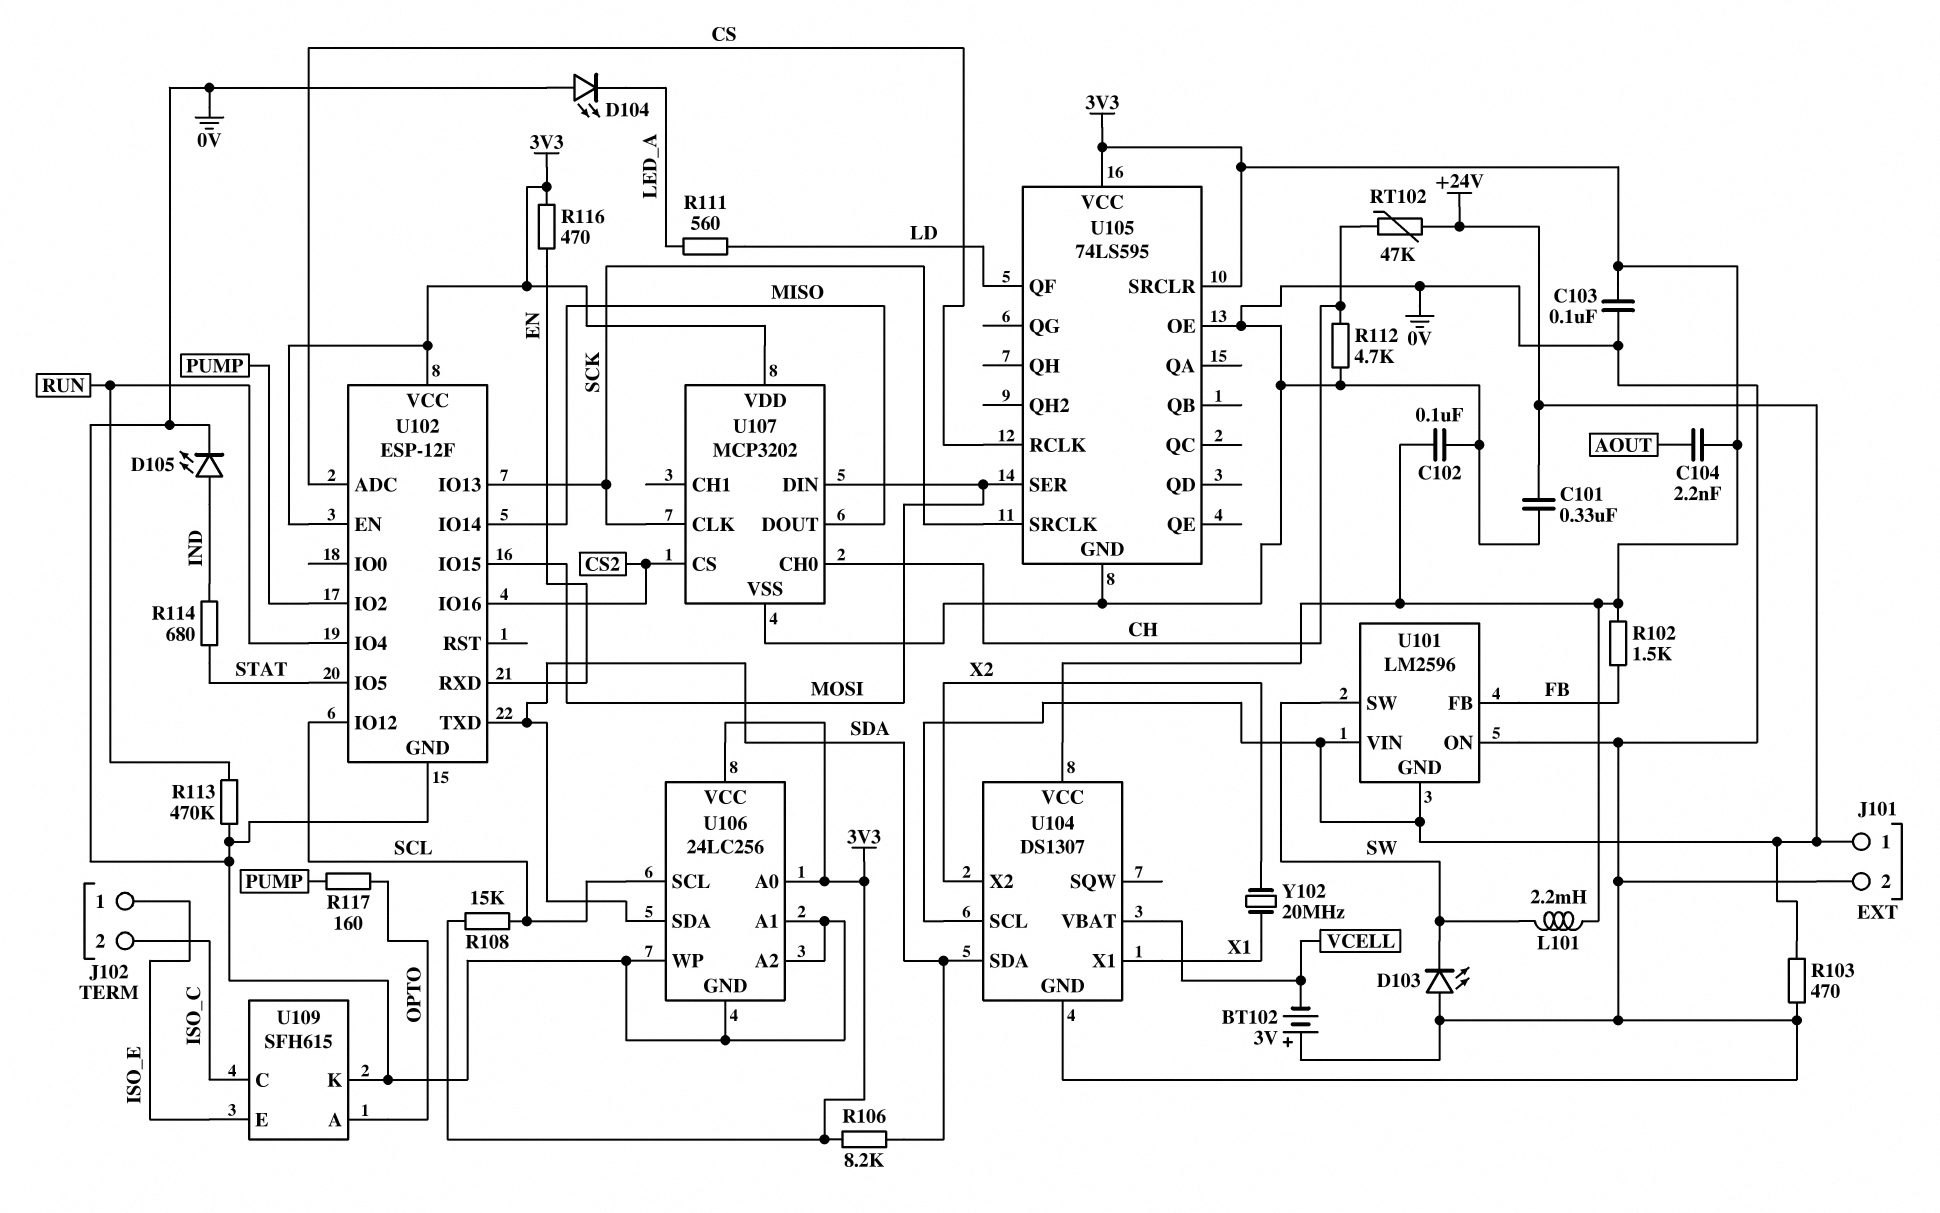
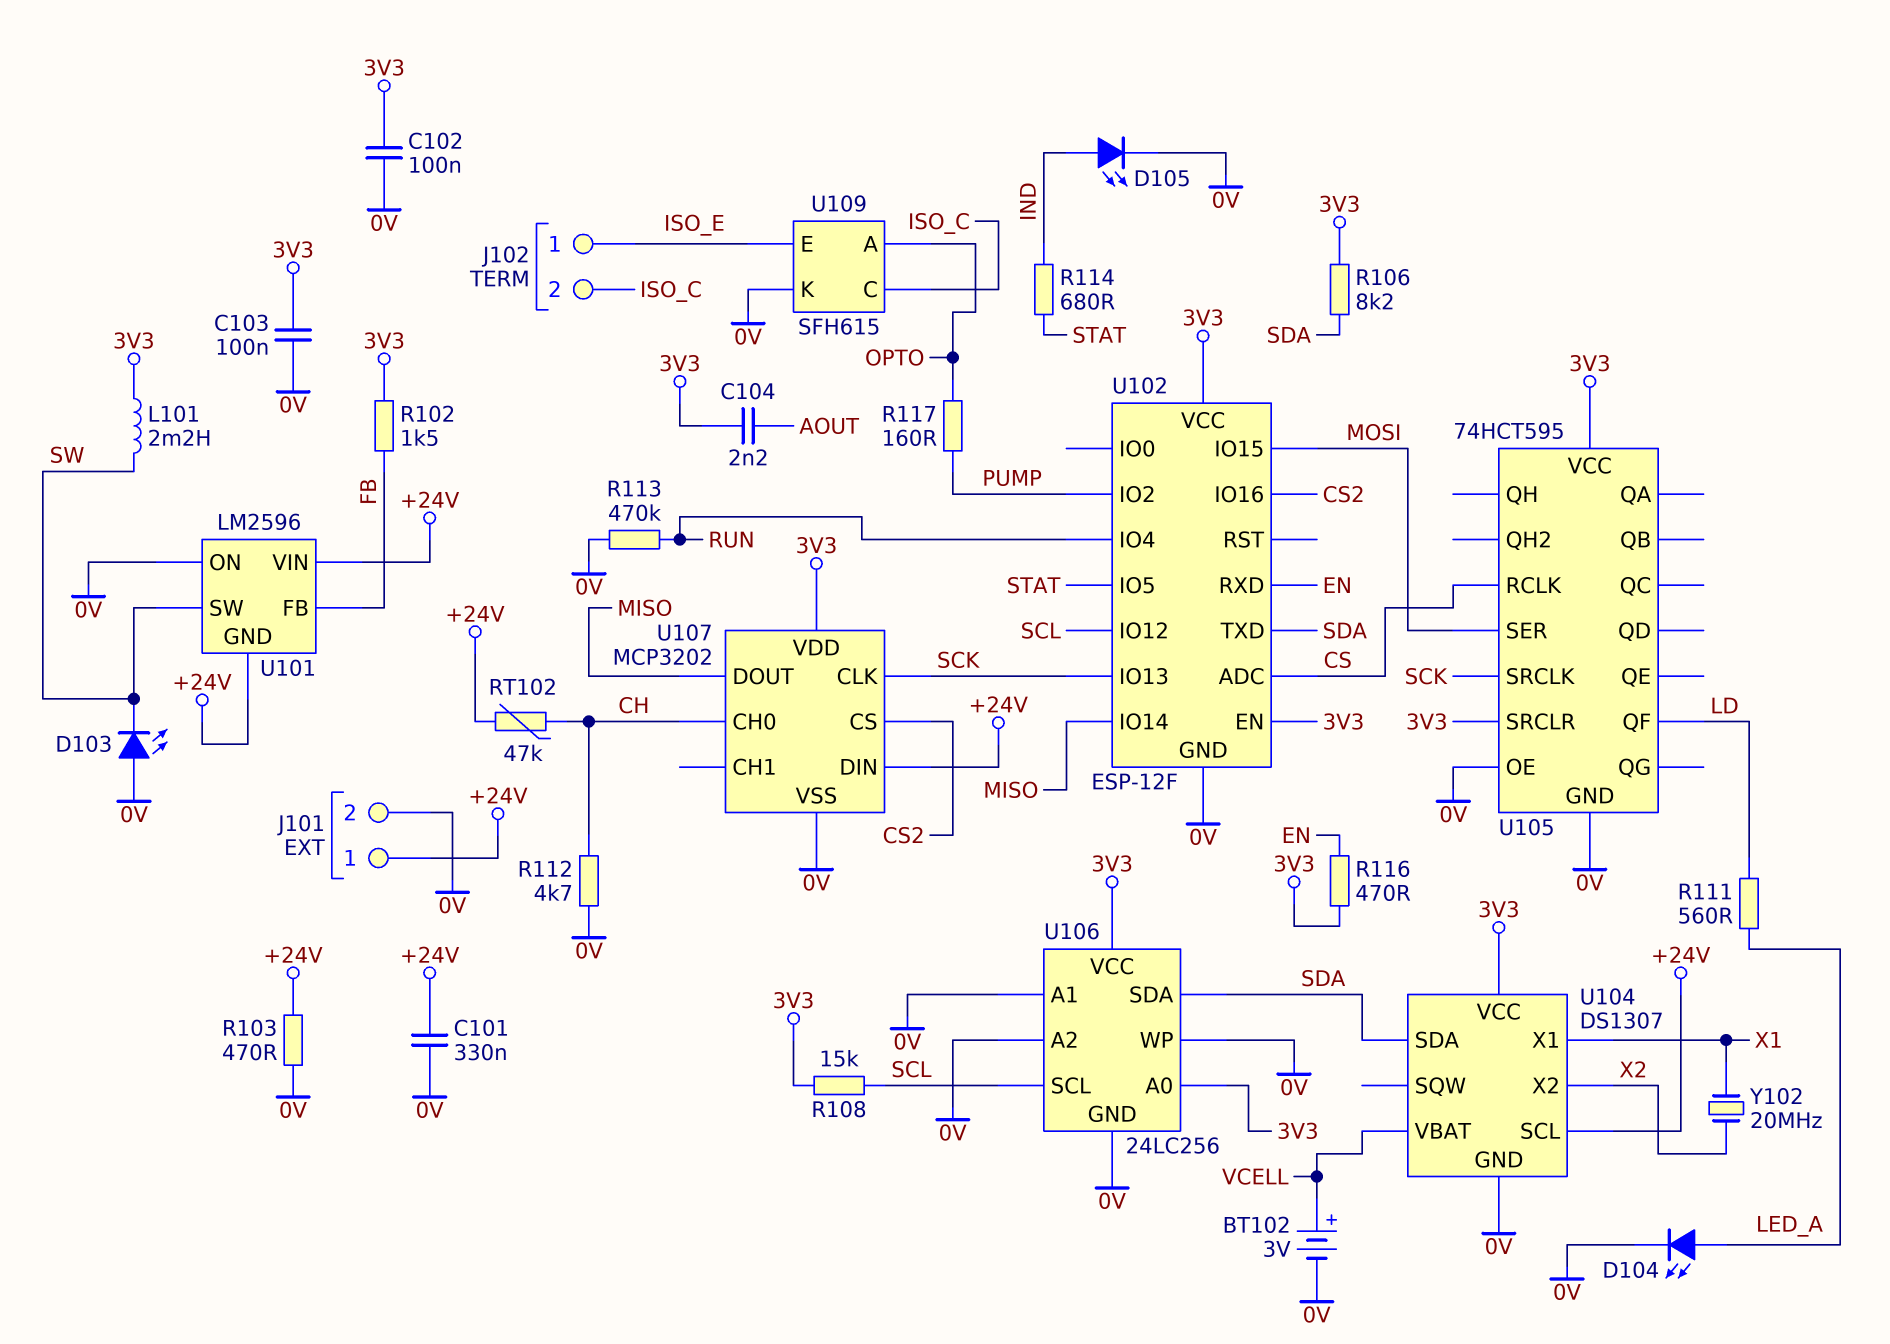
BT102: 3V (plus 0V, minus VCELL) -> 3V (plus VCELL, minus 0V)
D104: LED (A 0V, K LED_A) -> LED (A LED_A, K 0V)
U105: 74LS595 -> 74HCT595
U107 pin DIN: MOSI -> +24V

